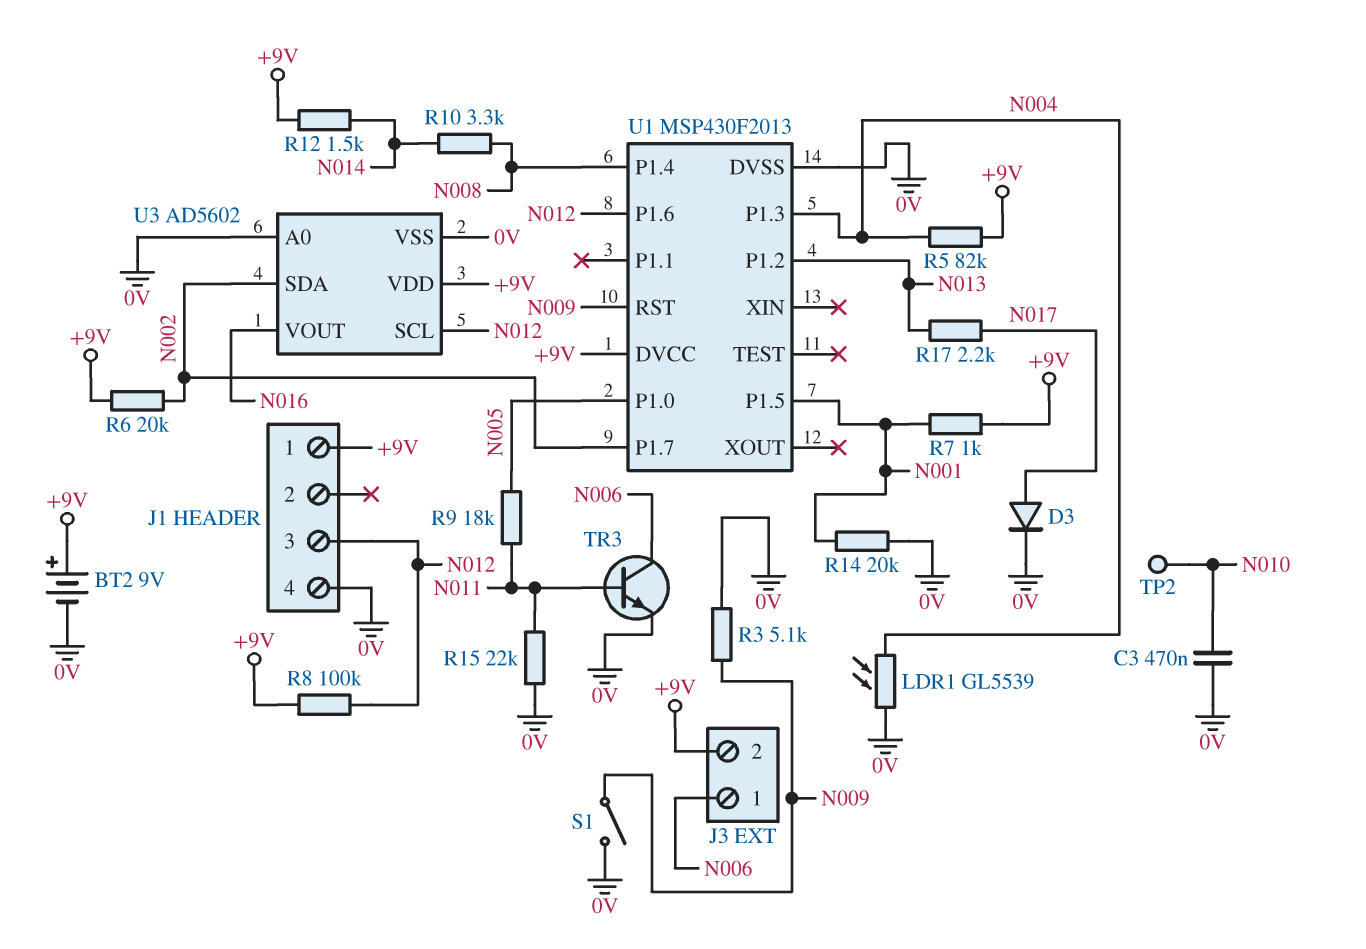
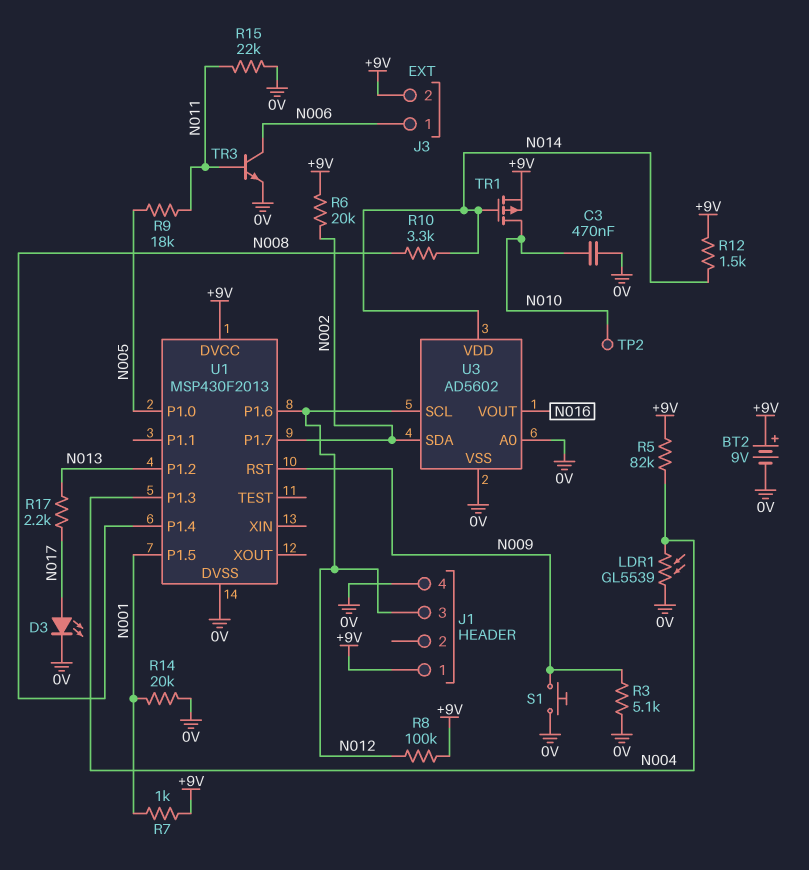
D3: diode (A N017, K 0V) -> LED (A N017, K 0V)
S1: switch (0V, N009) -> button (0V, N009)
TR1: none -> PMOS (G N014, D N010, S +9V)
U3 pin VDD: +9V -> N014

